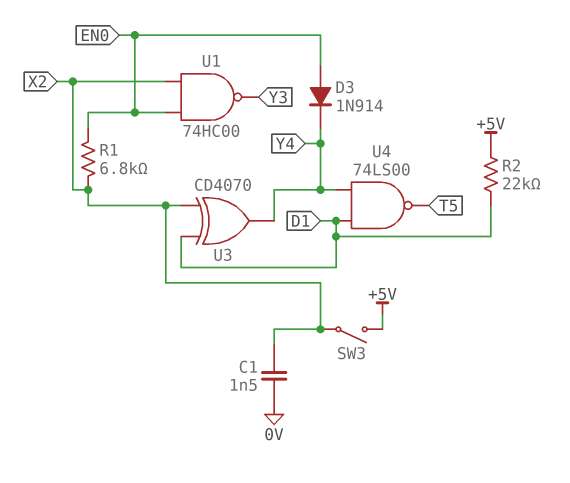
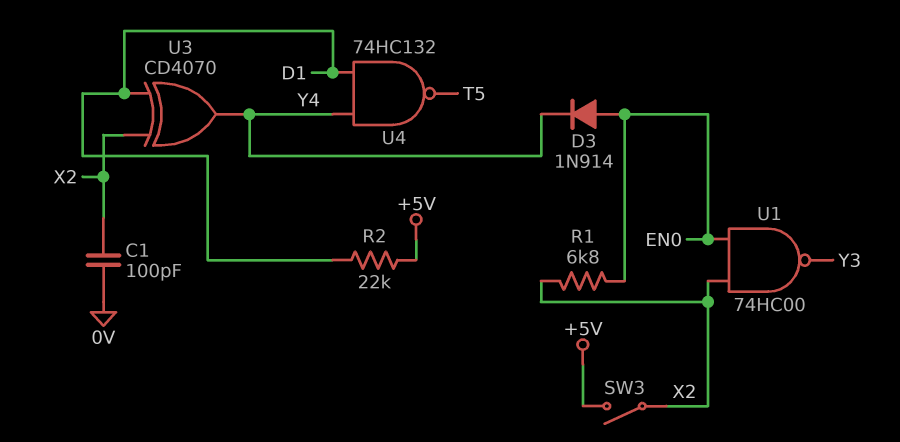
C1: 1.5nF (0V, X2) -> 100pF (0V, X2)
U4: NAND 74LS00 (in D1, in Y4, out T5) -> NAND 74HC132 (in D1, in Y4, out T5)

